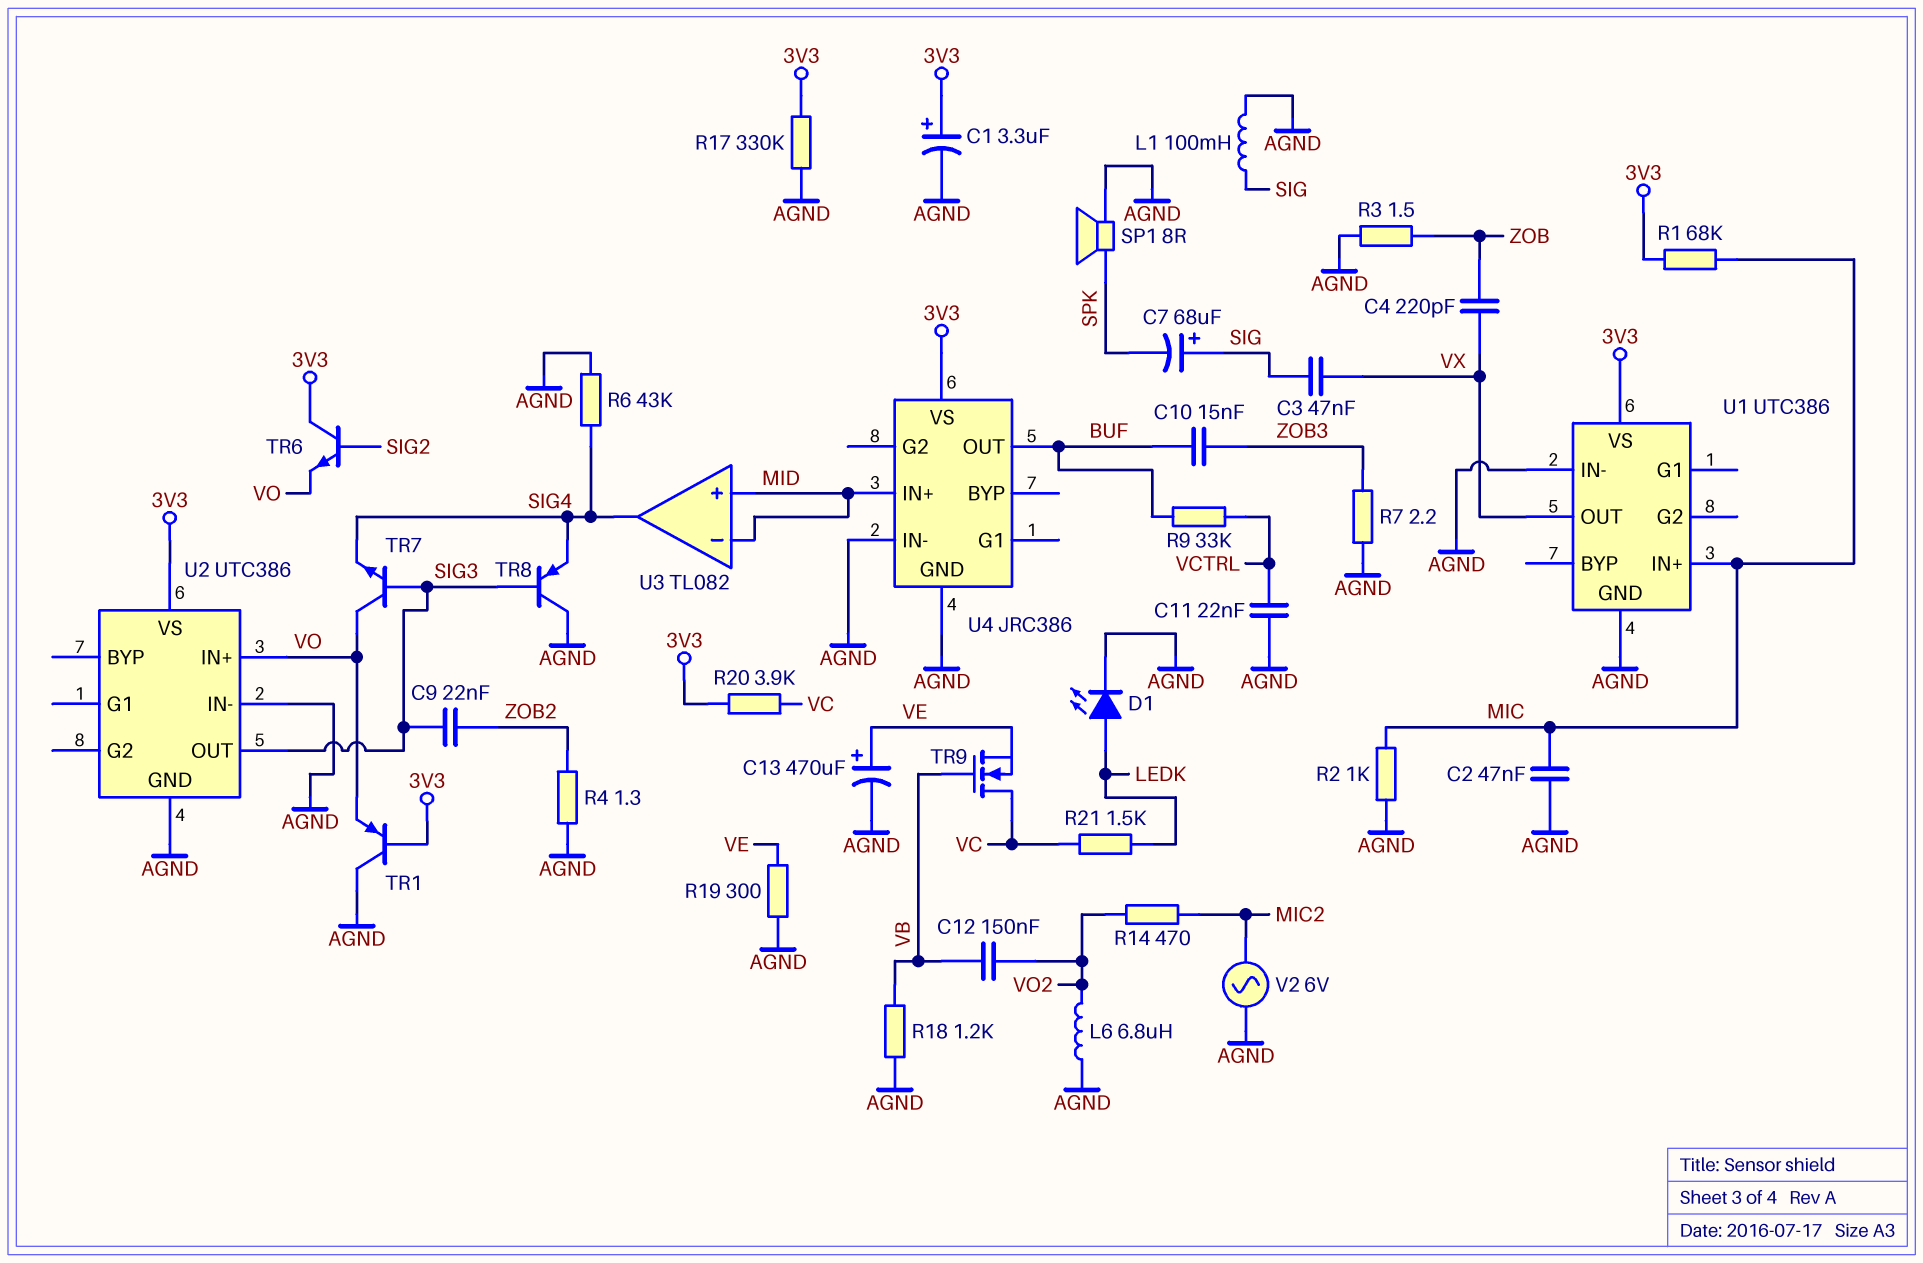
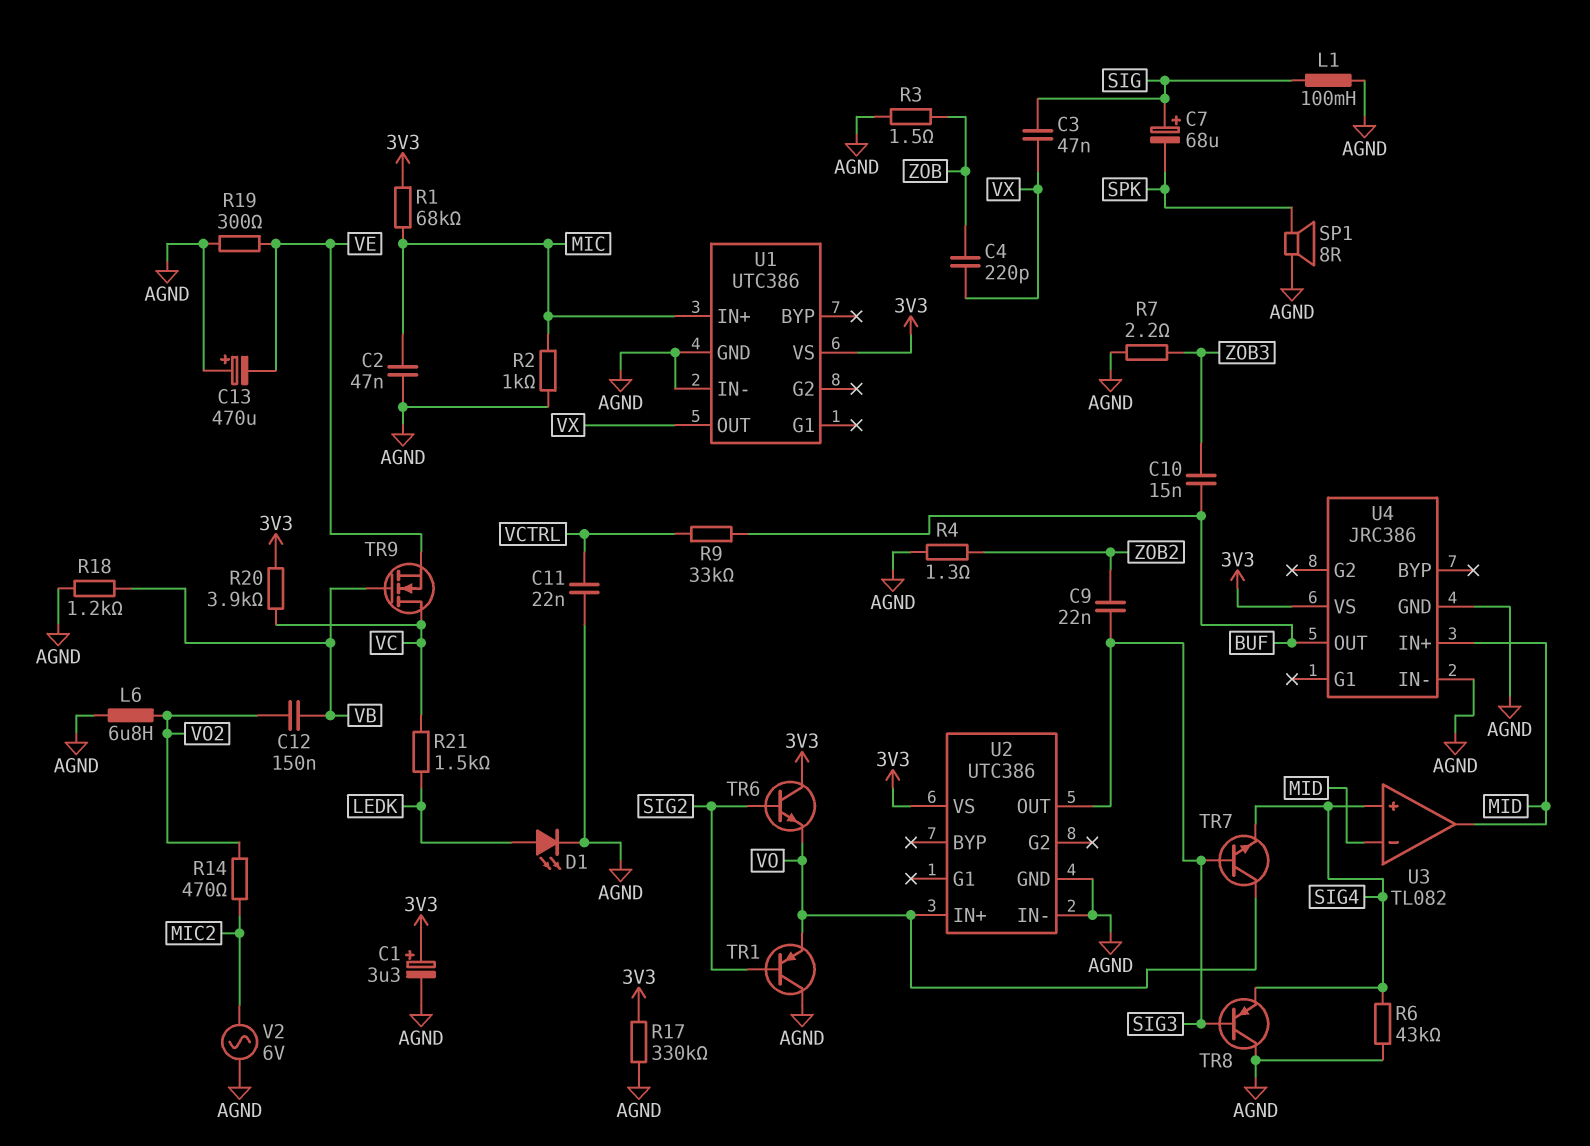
C13: 470uF (plus VE, minus AGND) -> 470uF (plus AGND, minus VE)
TR1: PNP (B 3V3, C AGND, E VO) -> PNP (B SIG2, C AGND, E VO)
U3 pin in+: MID -> SIG4
U3 pin out: SIG4 -> MID

